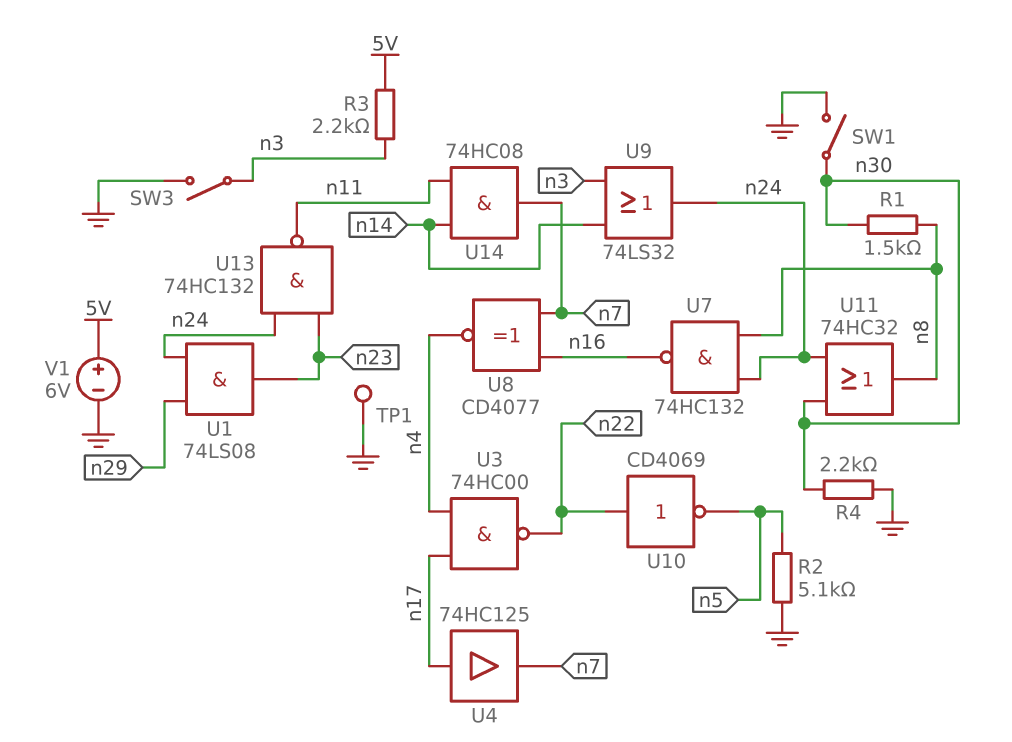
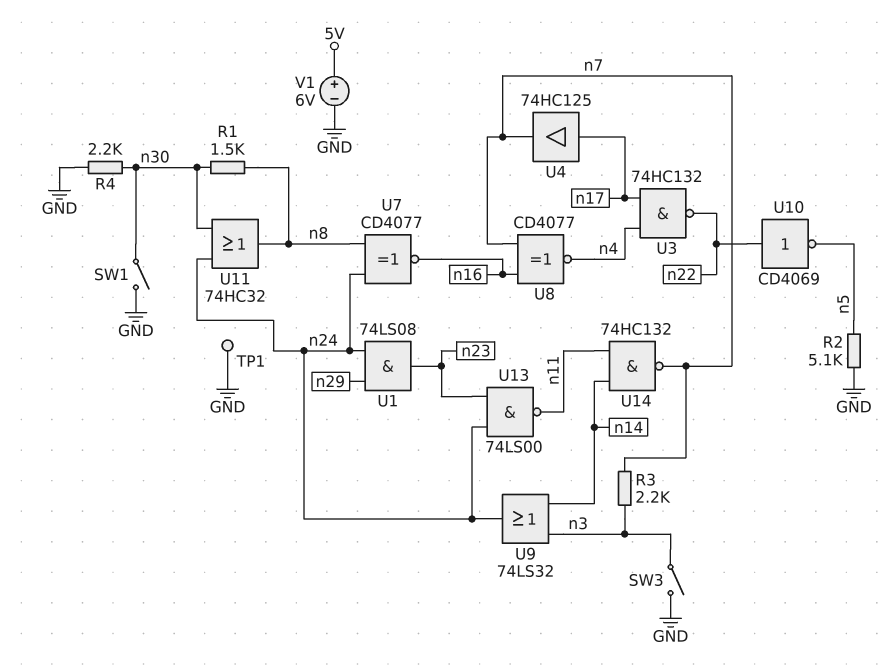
R3: 2.2k (5V, n3) -> 2.2k (n3, n7)
U3: NAND 74HC00 (in n4, in n17, out n22) -> NAND 74HC132 (in n4, in n17, out n22)
U7: NAND 74HC132 (in n8, in n24, out n16) -> XNOR CD4077 (in n8, in n24, out n16)
U13: NAND 74HC132 (in n23, in n24, out n11) -> NAND 74LS00 (in n23, in n24, out n11)
U14: AND 74HC08 (in n11, in n14, out n7) -> NAND 74HC132 (in n11, in n14, out n7)

